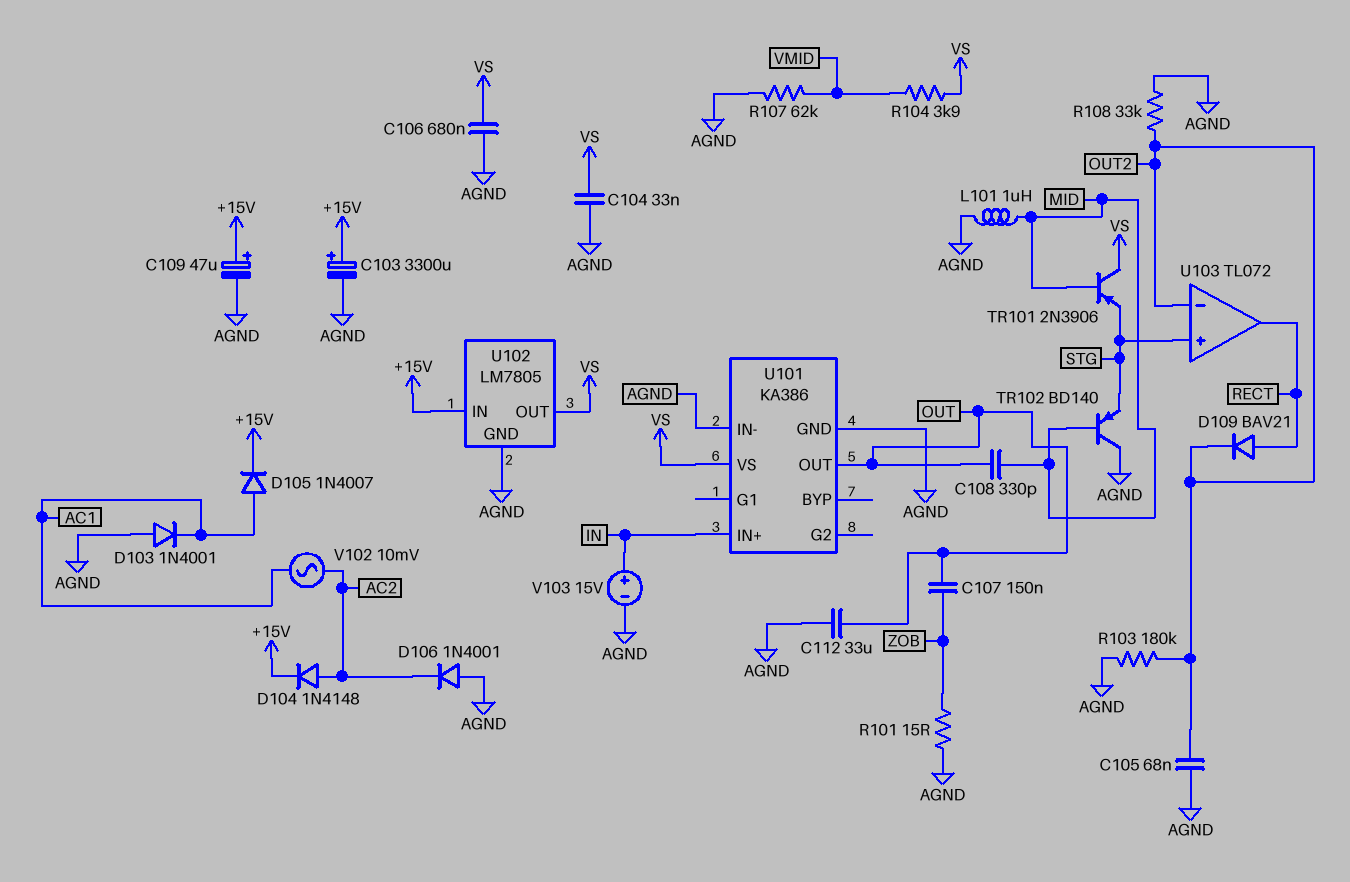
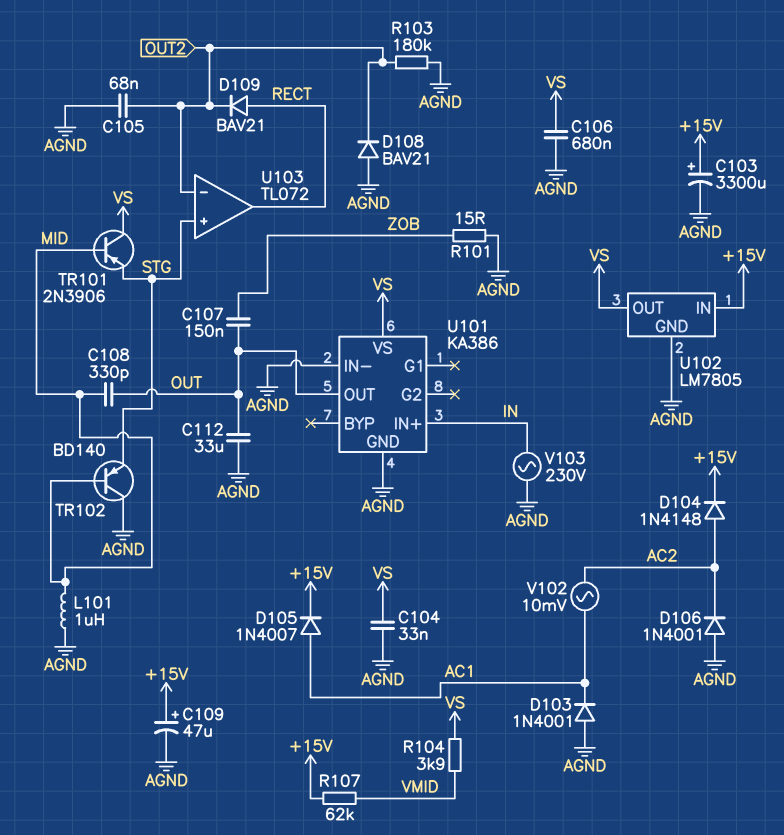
D108: none -> diode BAV21 (A AGND, K OUT2)
R107: 62k (AGND, VMID) -> 62k (+15V, VMID)
R108: 33k (AGND, OUT2) -> none
V103: 15V (plus IN, minus AGND) -> AC 230V (AGND, IN)

